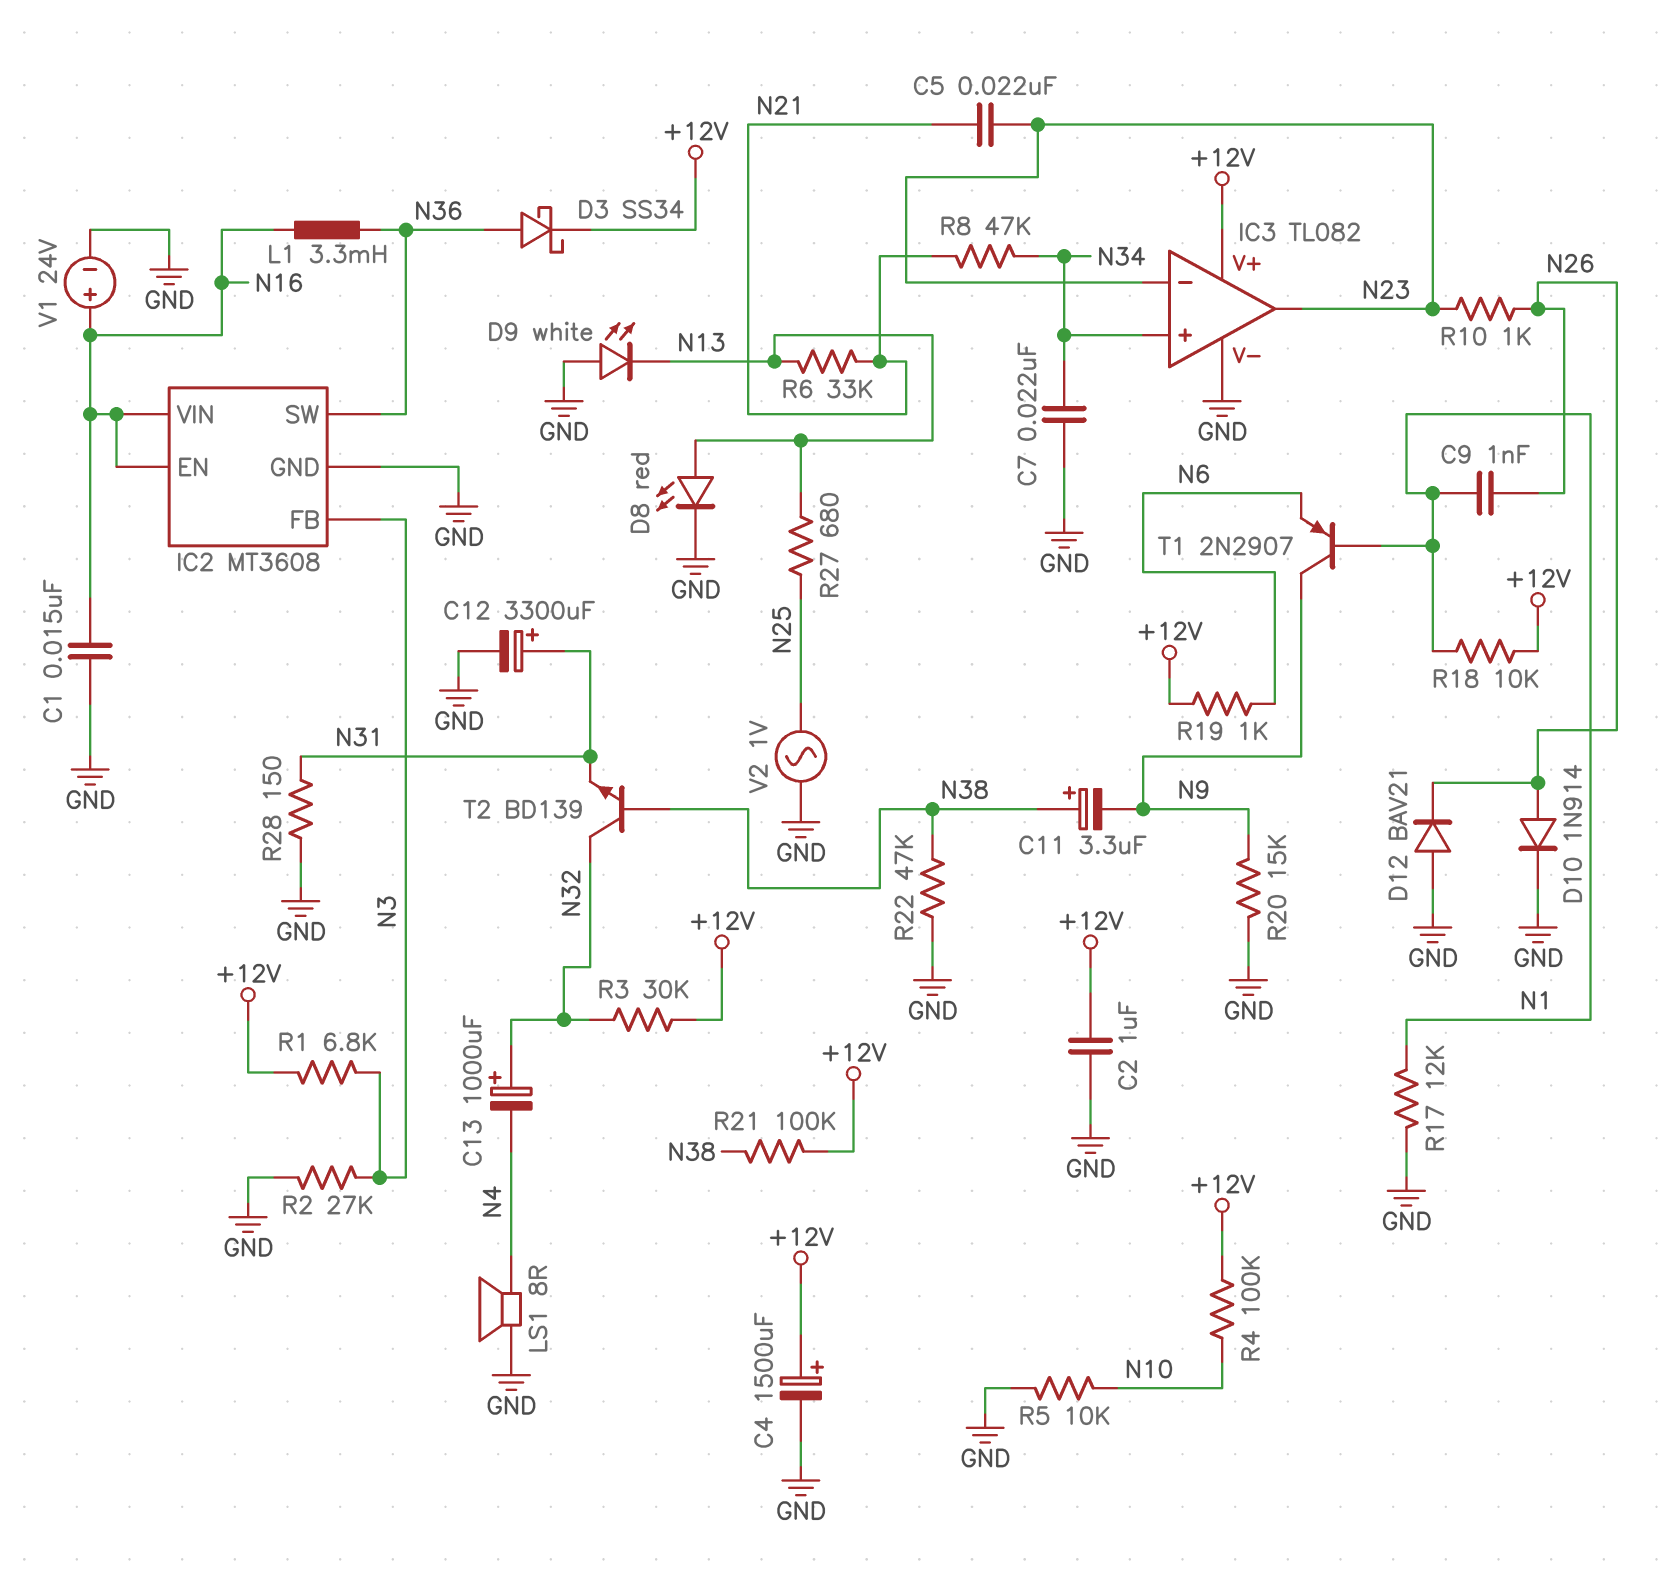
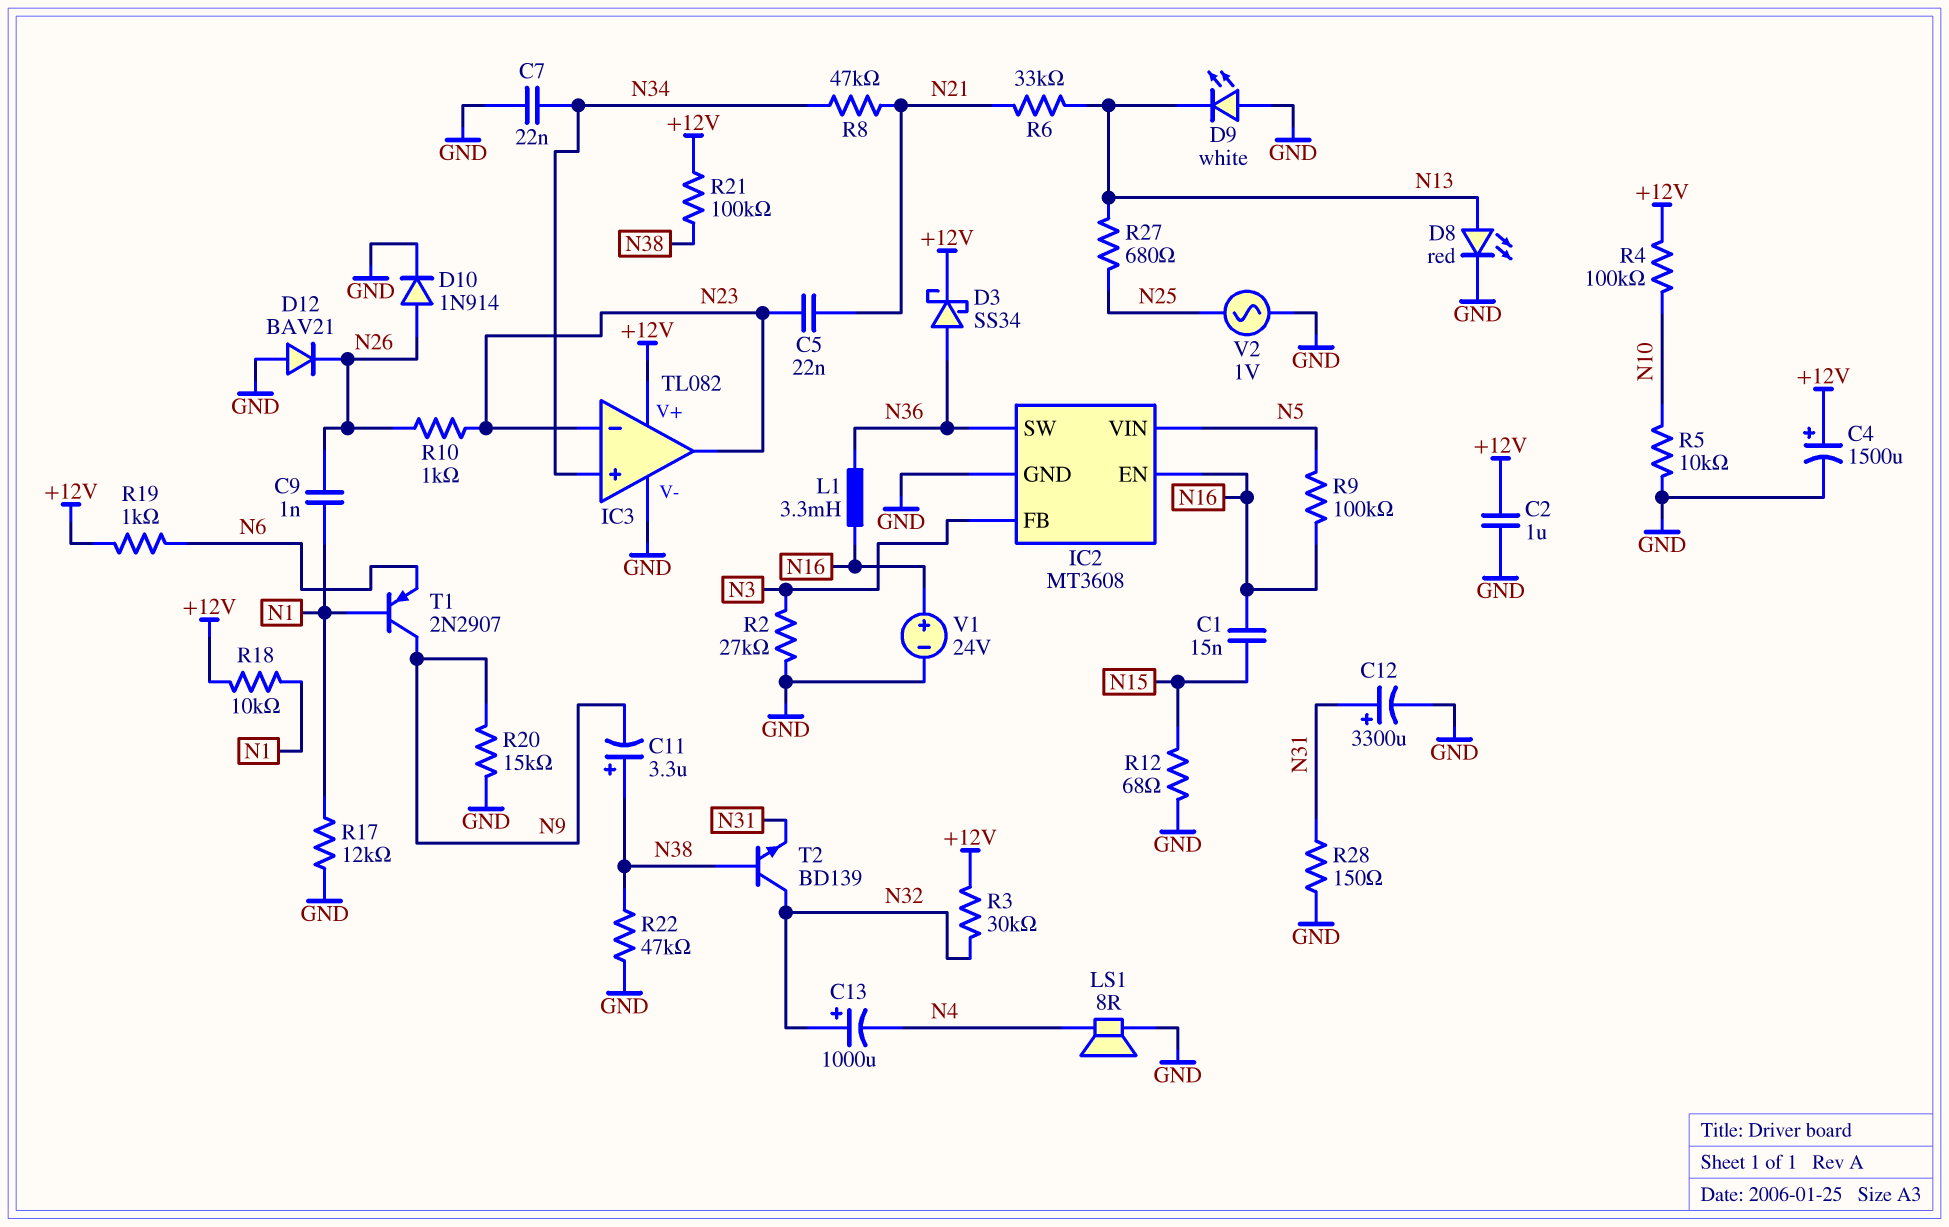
C1: 15nF (GND, N16) -> 15nF (N15, N16)
IC2 pin VIN: N16 -> N5
R1: 6.8k (+12V, N3) -> none
R9: none -> 100k (N5, N16)
R12: none -> 68 (GND, N15)

